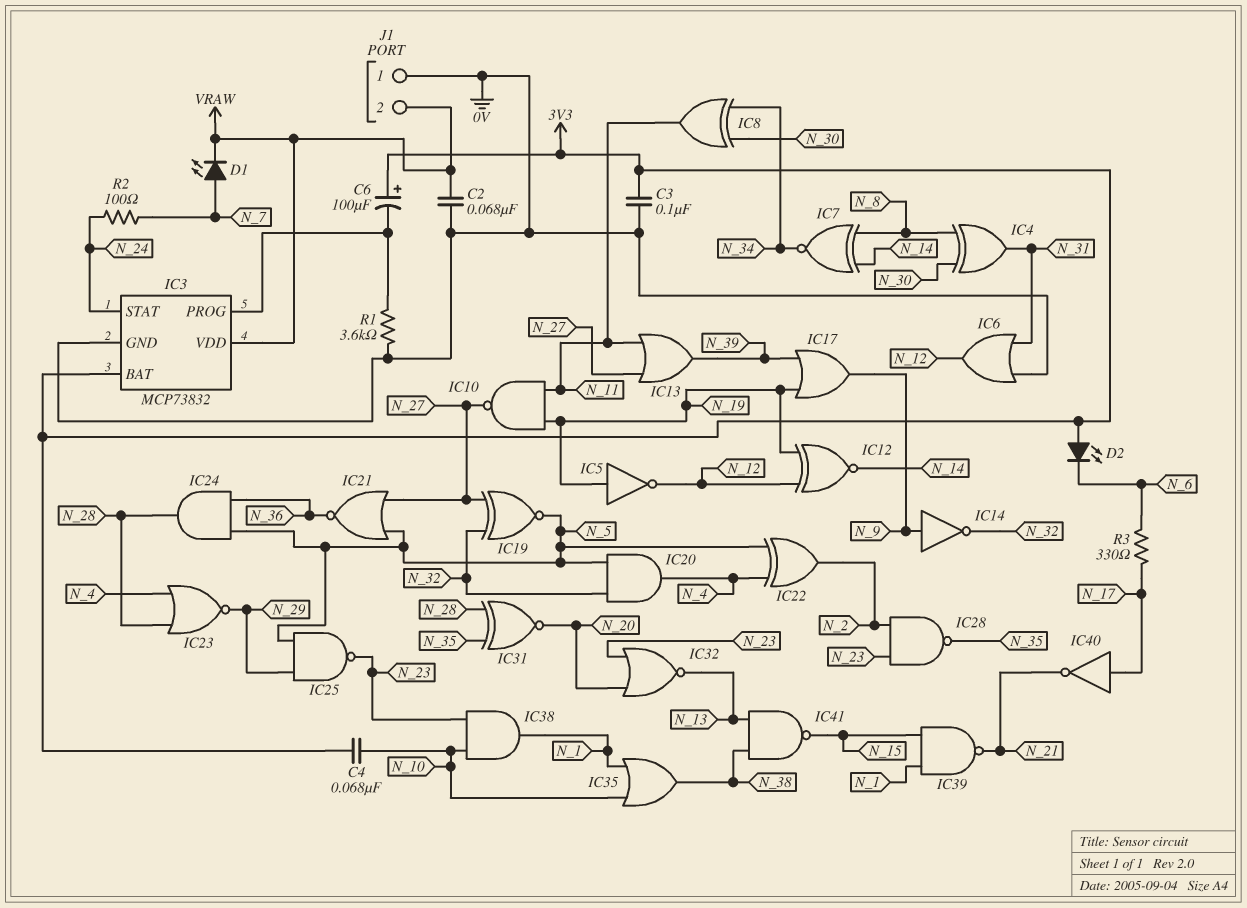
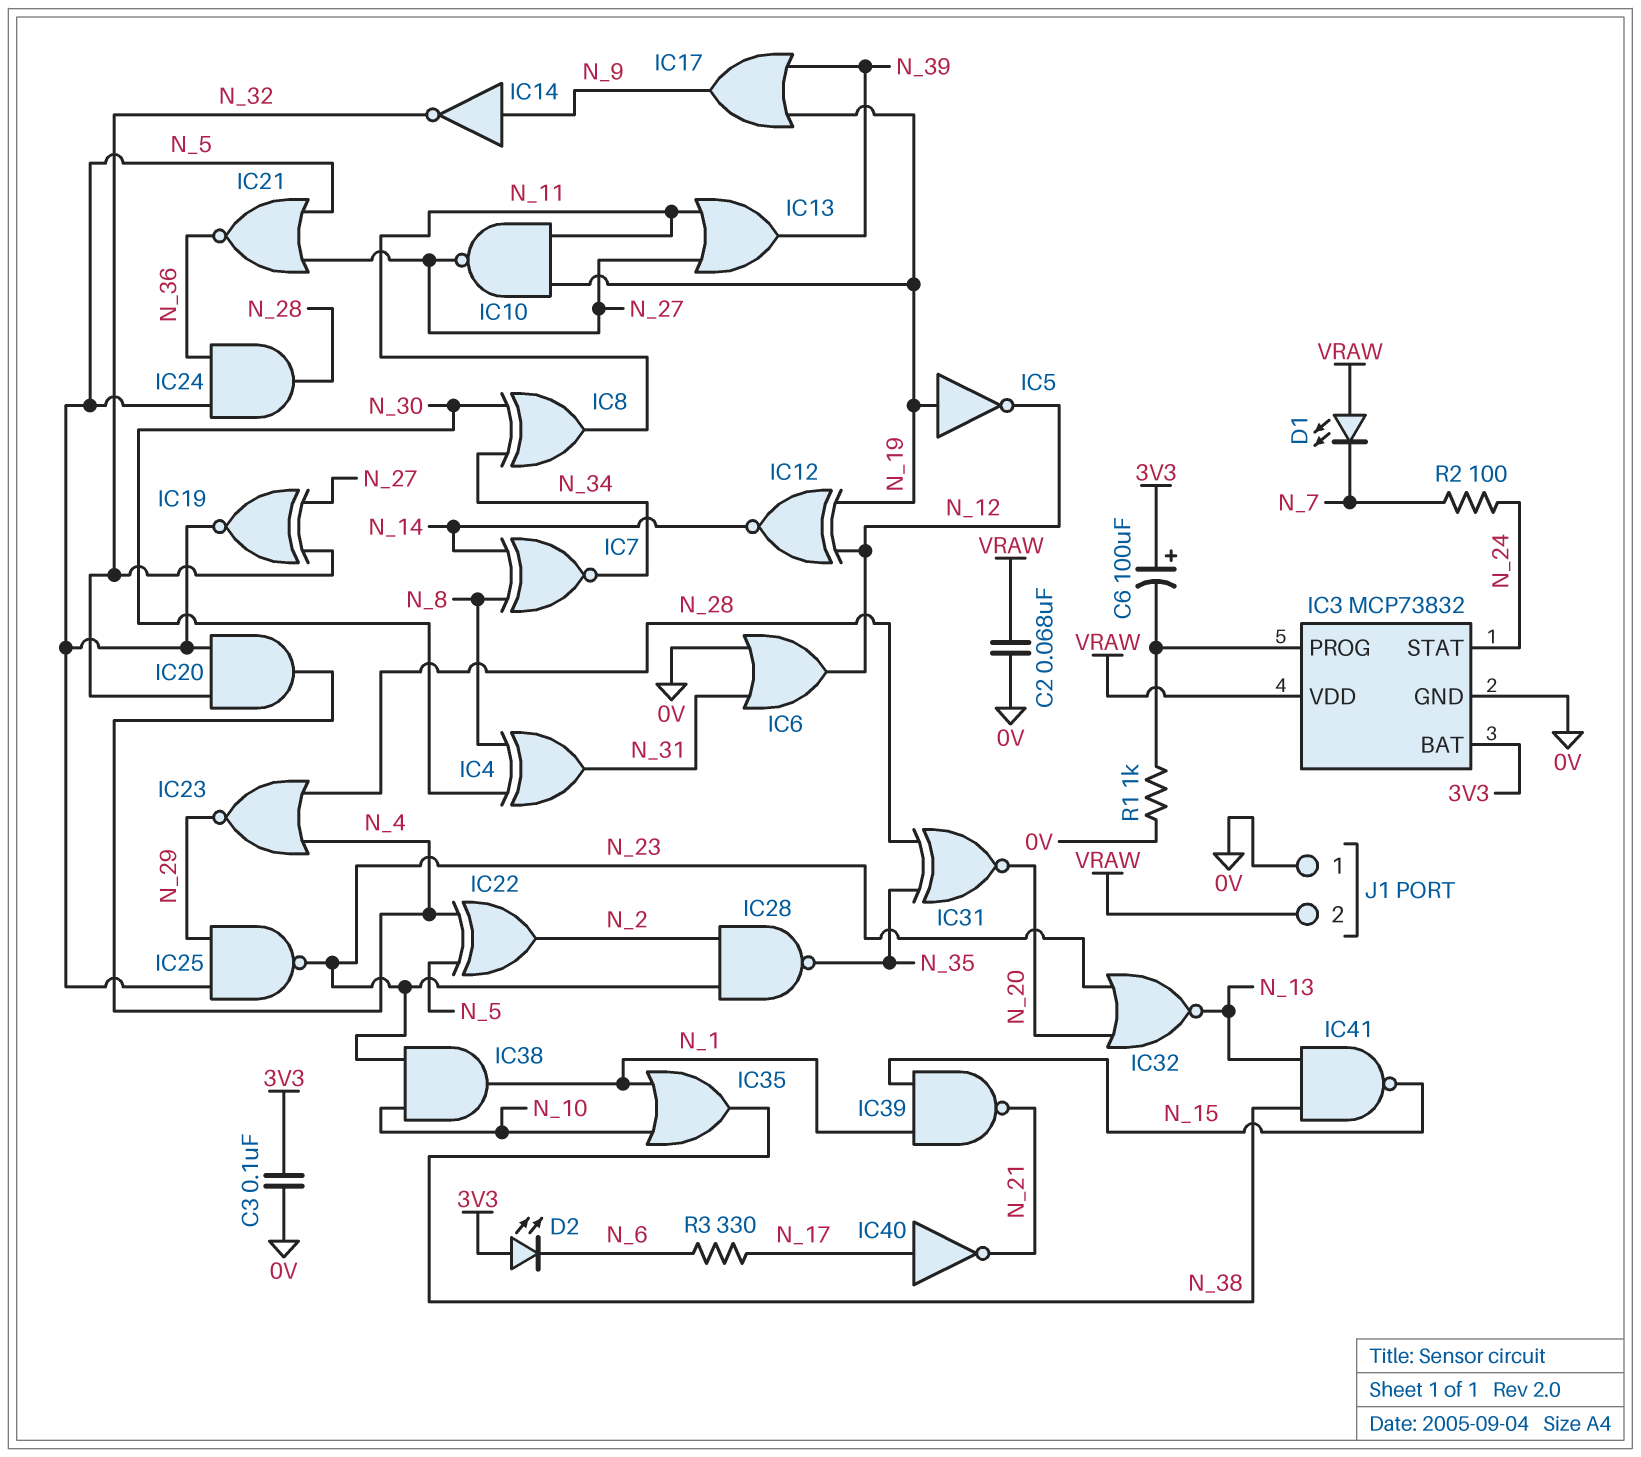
C4: 68nF (3V3, N_10) -> none
D1: LED (A N_7, K VRAW) -> LED (A VRAW, K N_7)
R1: 3.6k (0V, IC3/PROG) -> 1k (0V, IC3/PROG)

